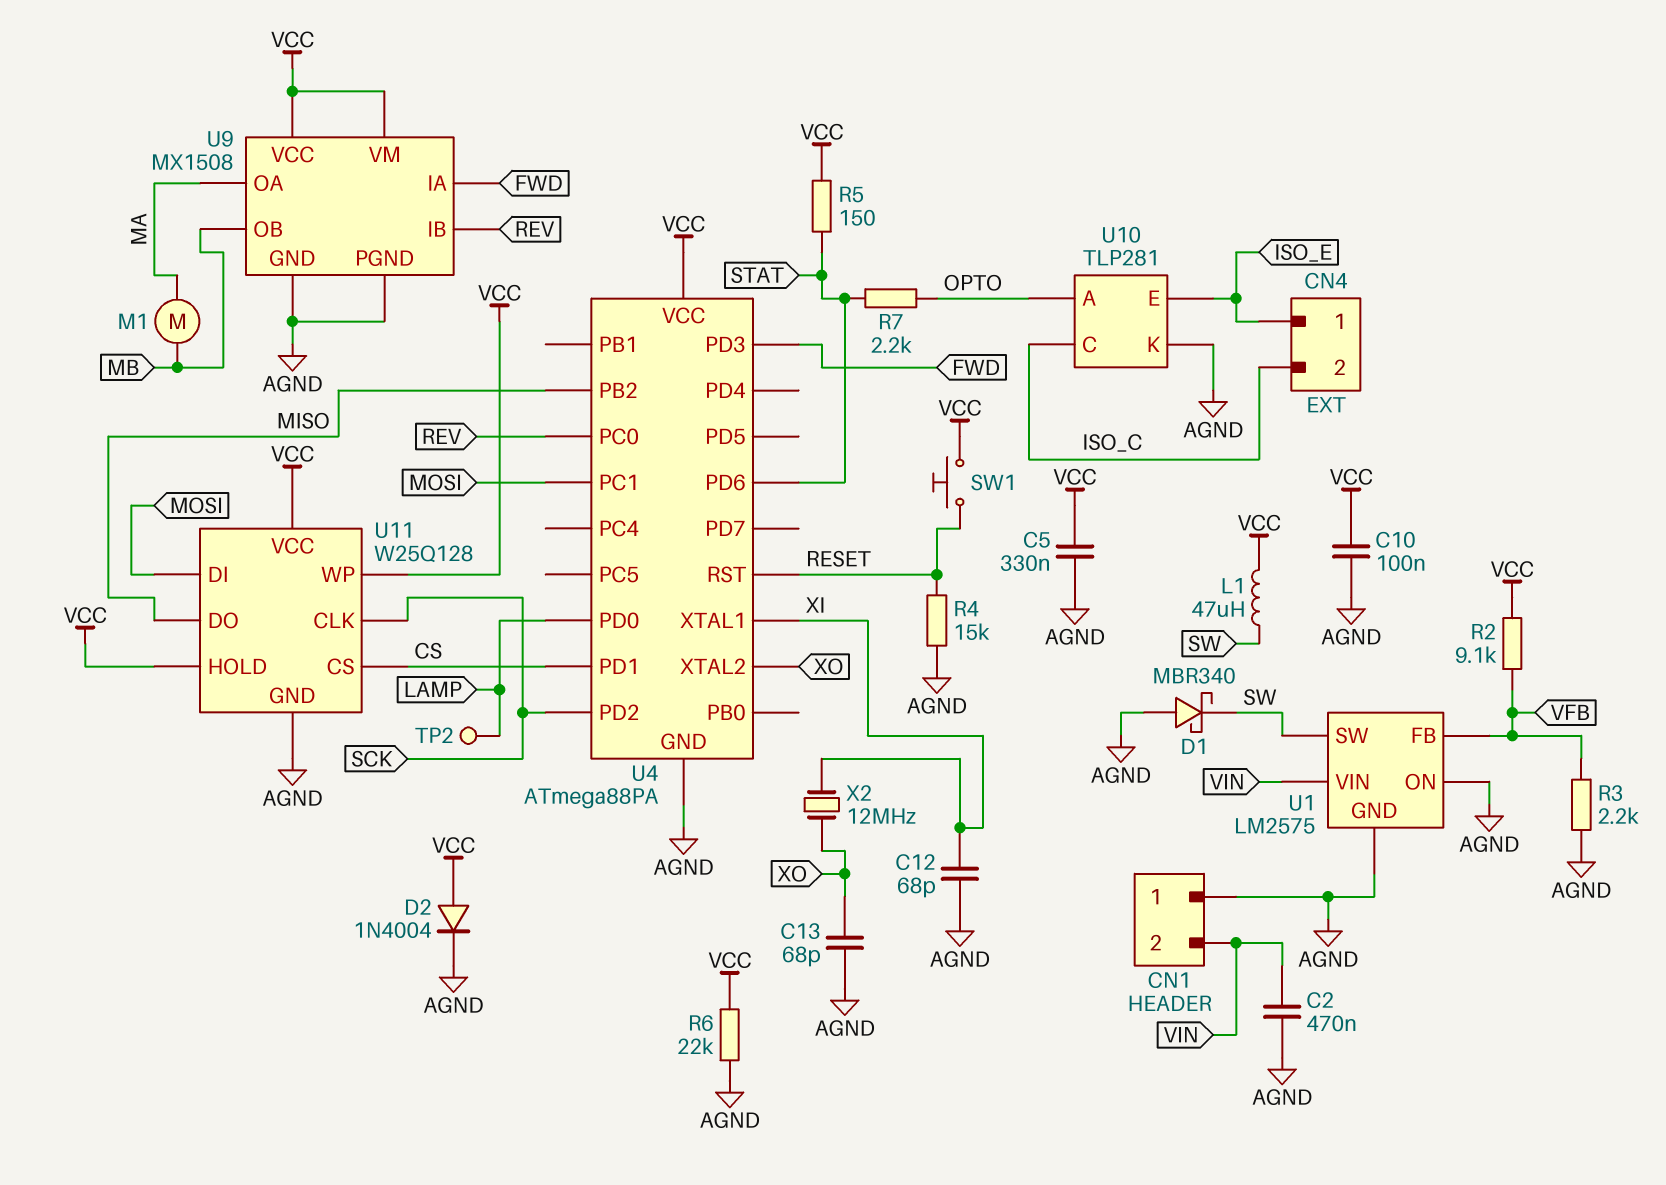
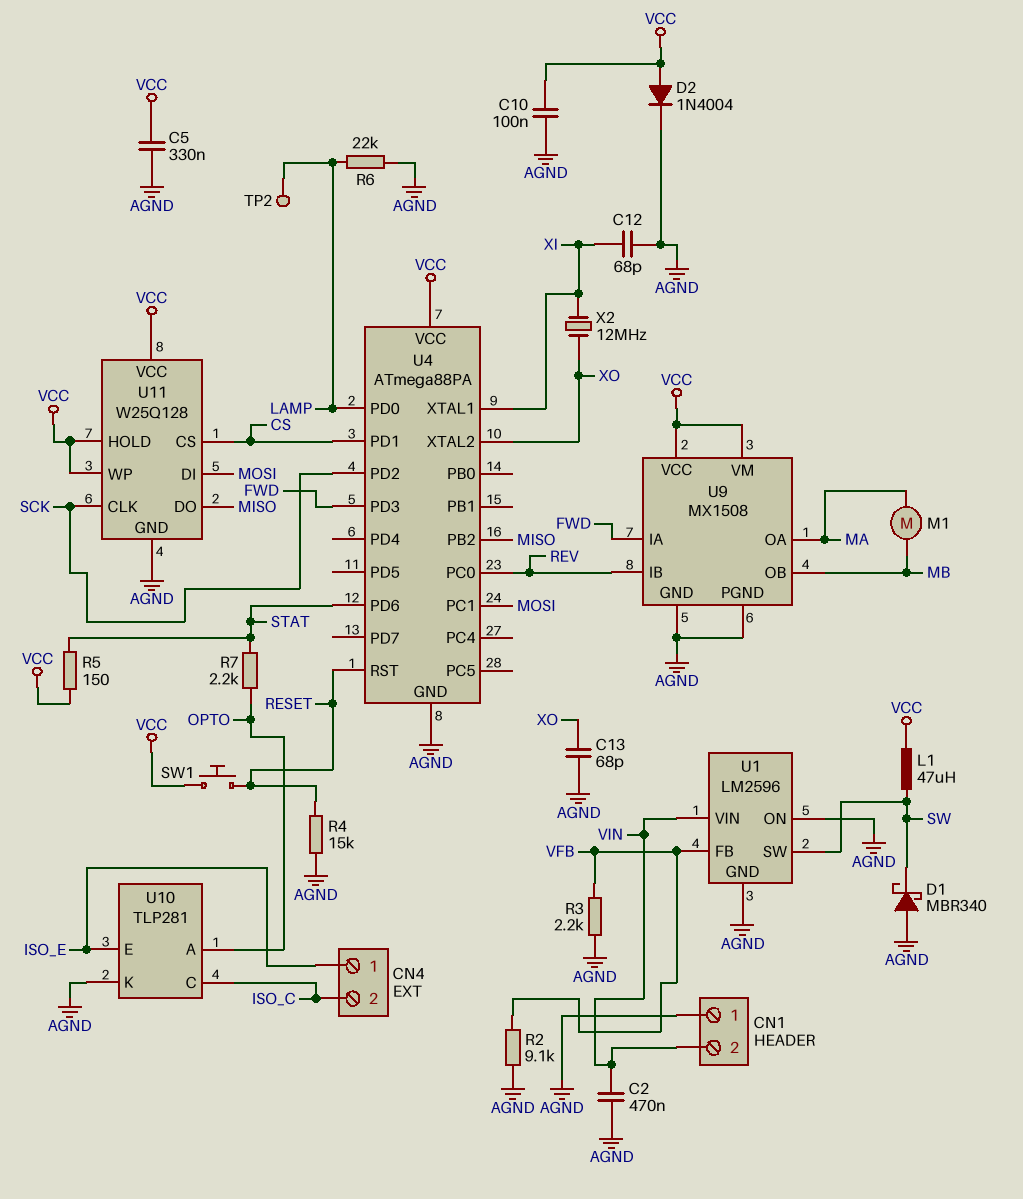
R2: 9.1k (VCC, VFB) -> 9.1k (AGND, VFB)
R6: 22k (AGND, VCC) -> 22k (AGND, LAMP)
U1: LM2575 -> LM2596

